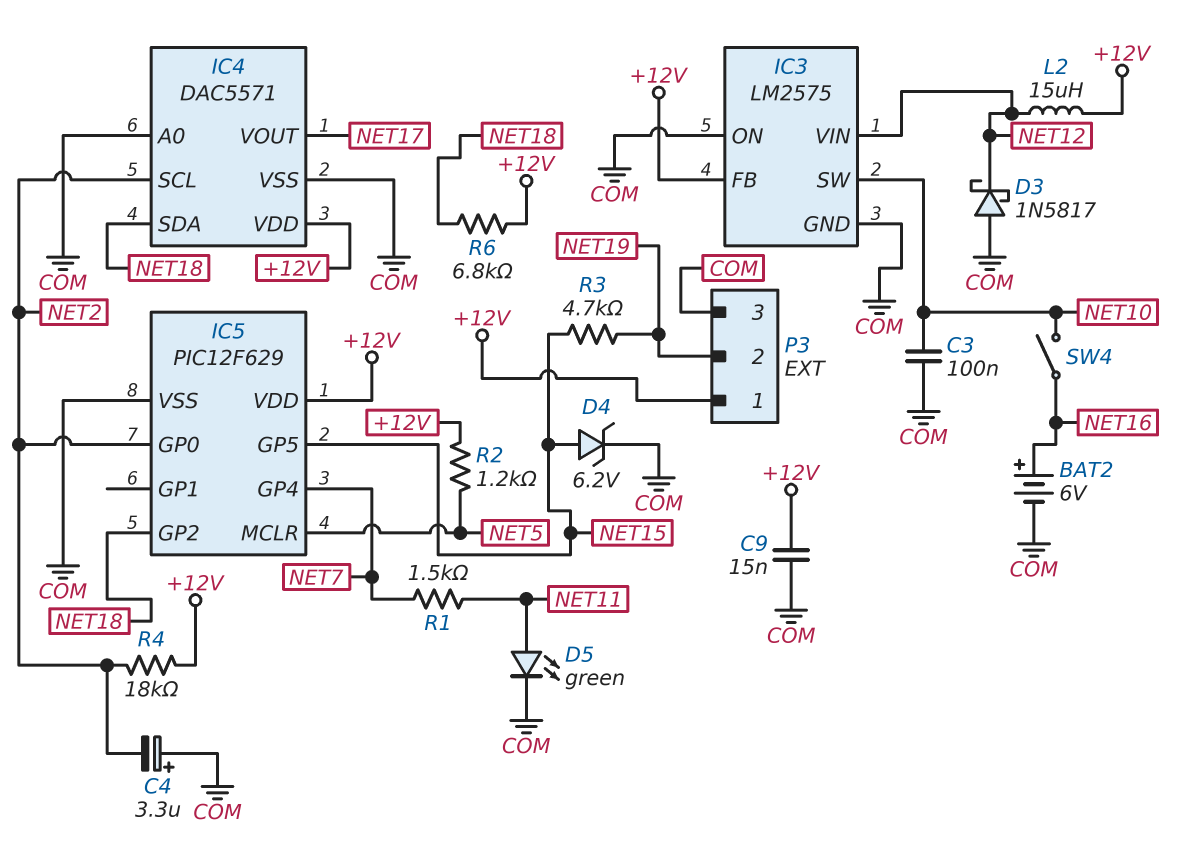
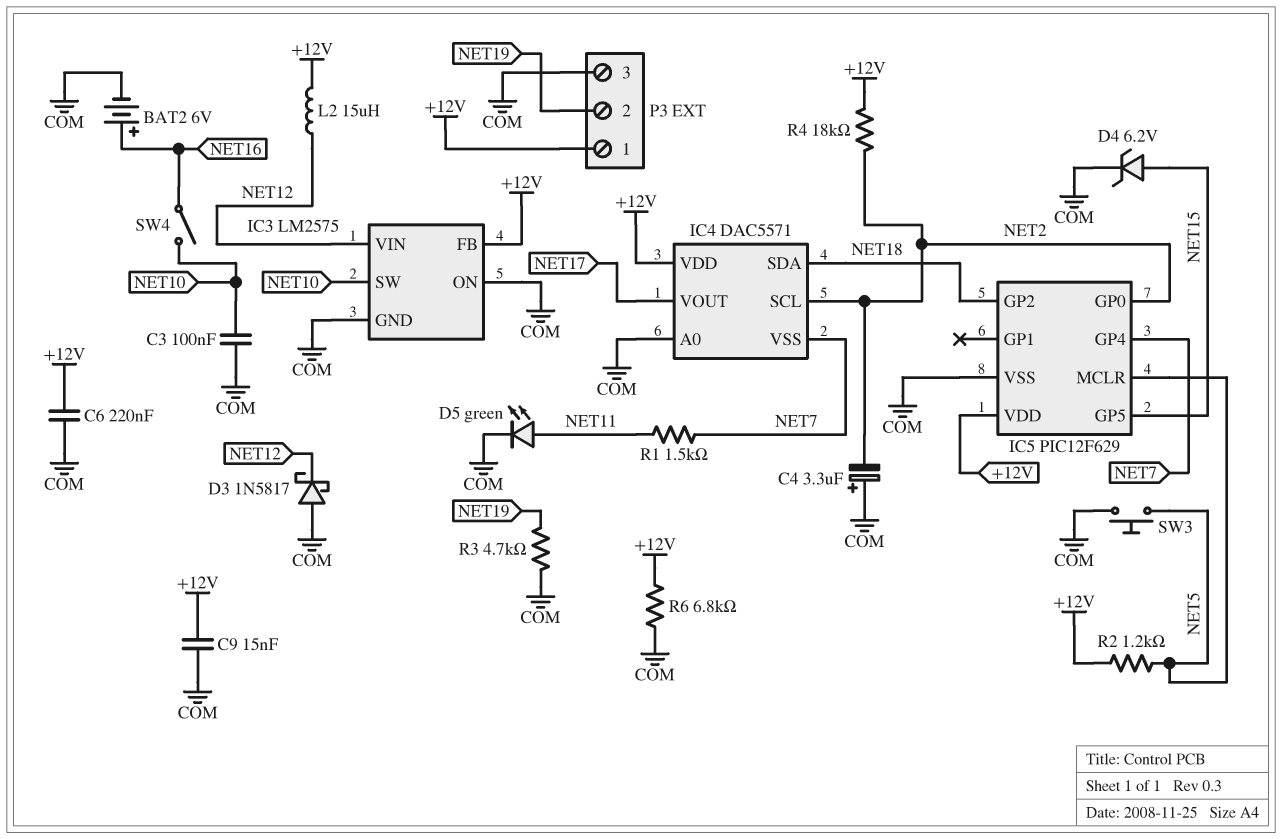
C6: none -> 220nF (+12V, COM)
IC4 pin VSS: COM -> NET7
R3: 4.7k (NET15, NET19) -> 4.7k (COM, NET19)
R6: 6.8k (+12V, NET18) -> 6.8k (+12V, COM)
SW3: none -> button (COM, NET5)

